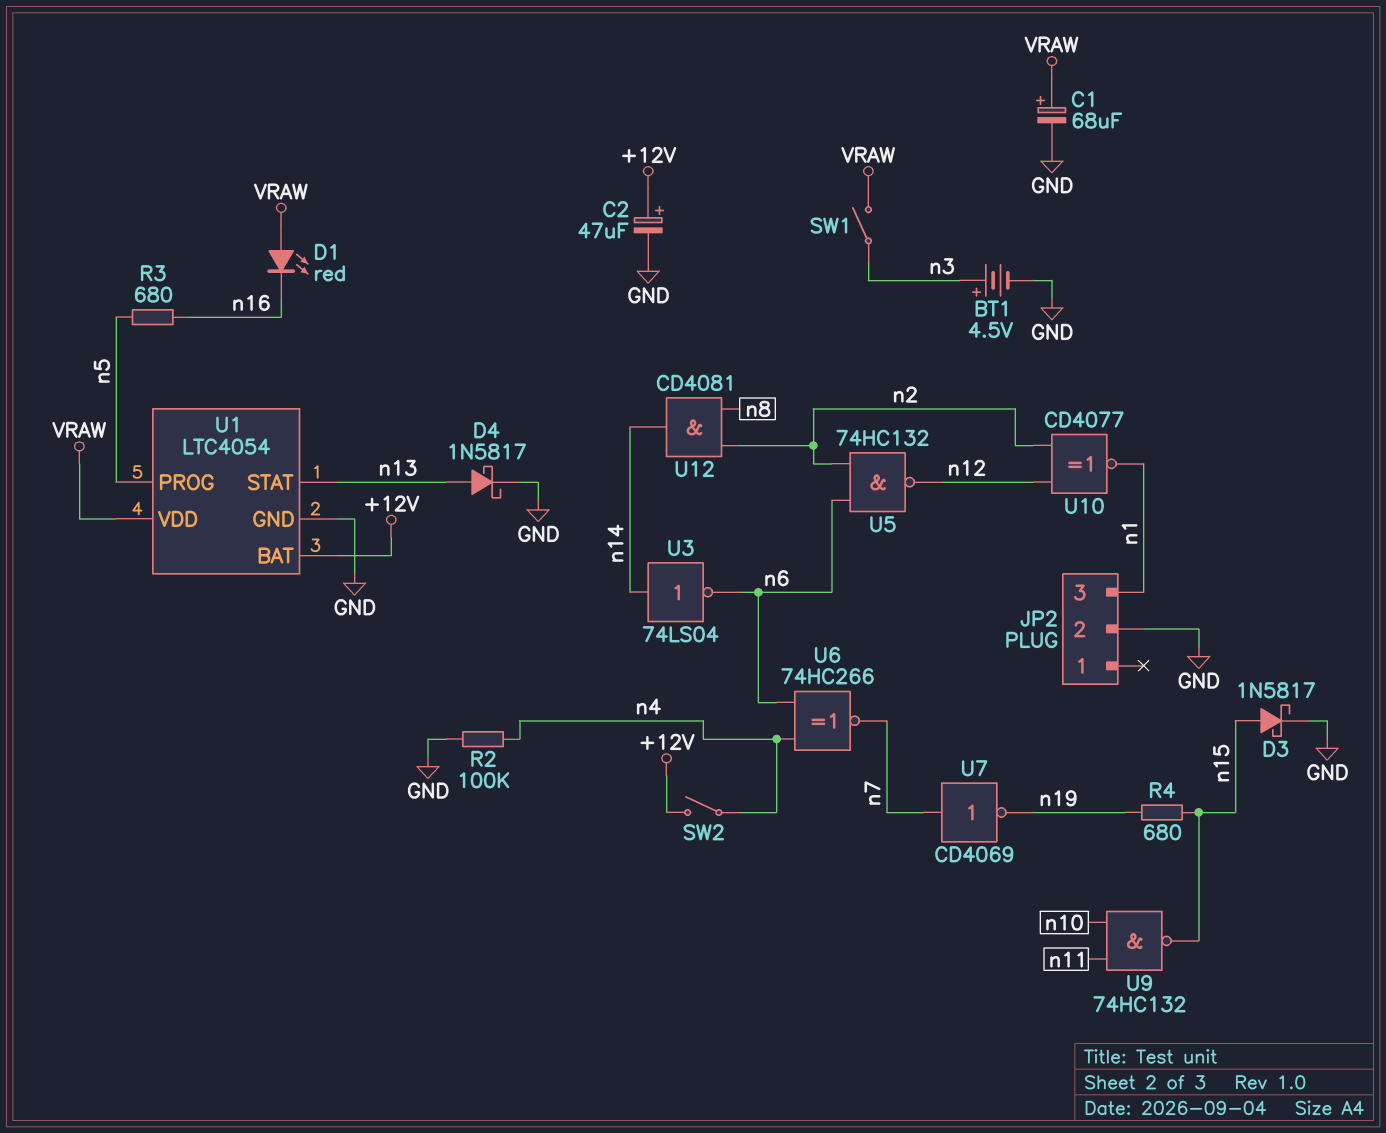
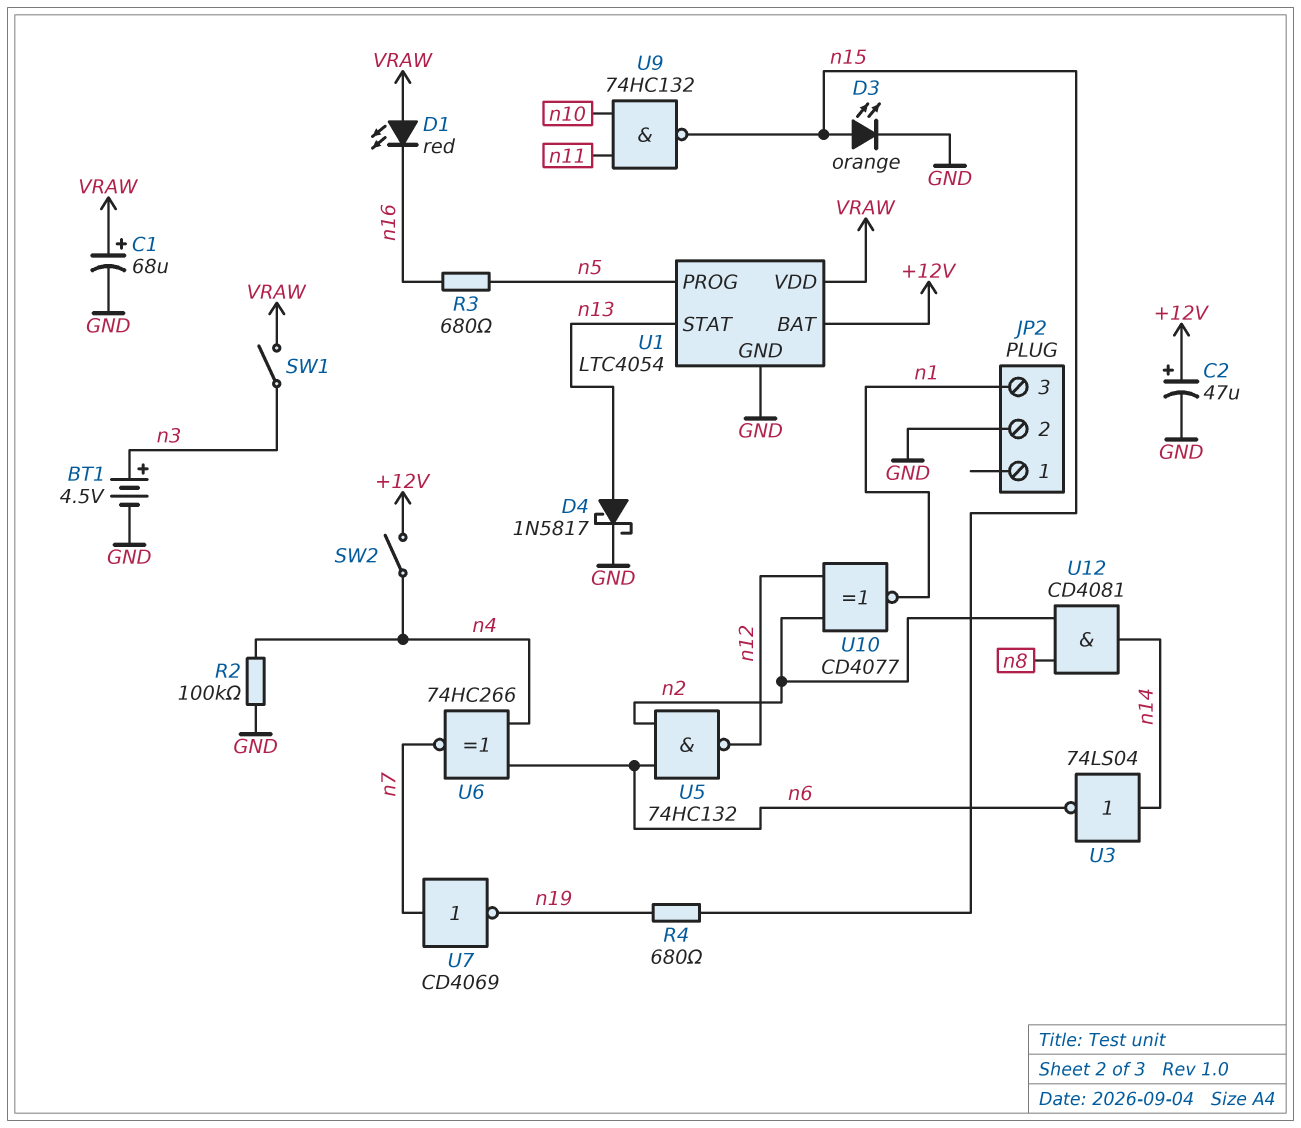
D3: schottky 1N5817 (A n15, K GND) -> LED orange (A n15, K GND)

